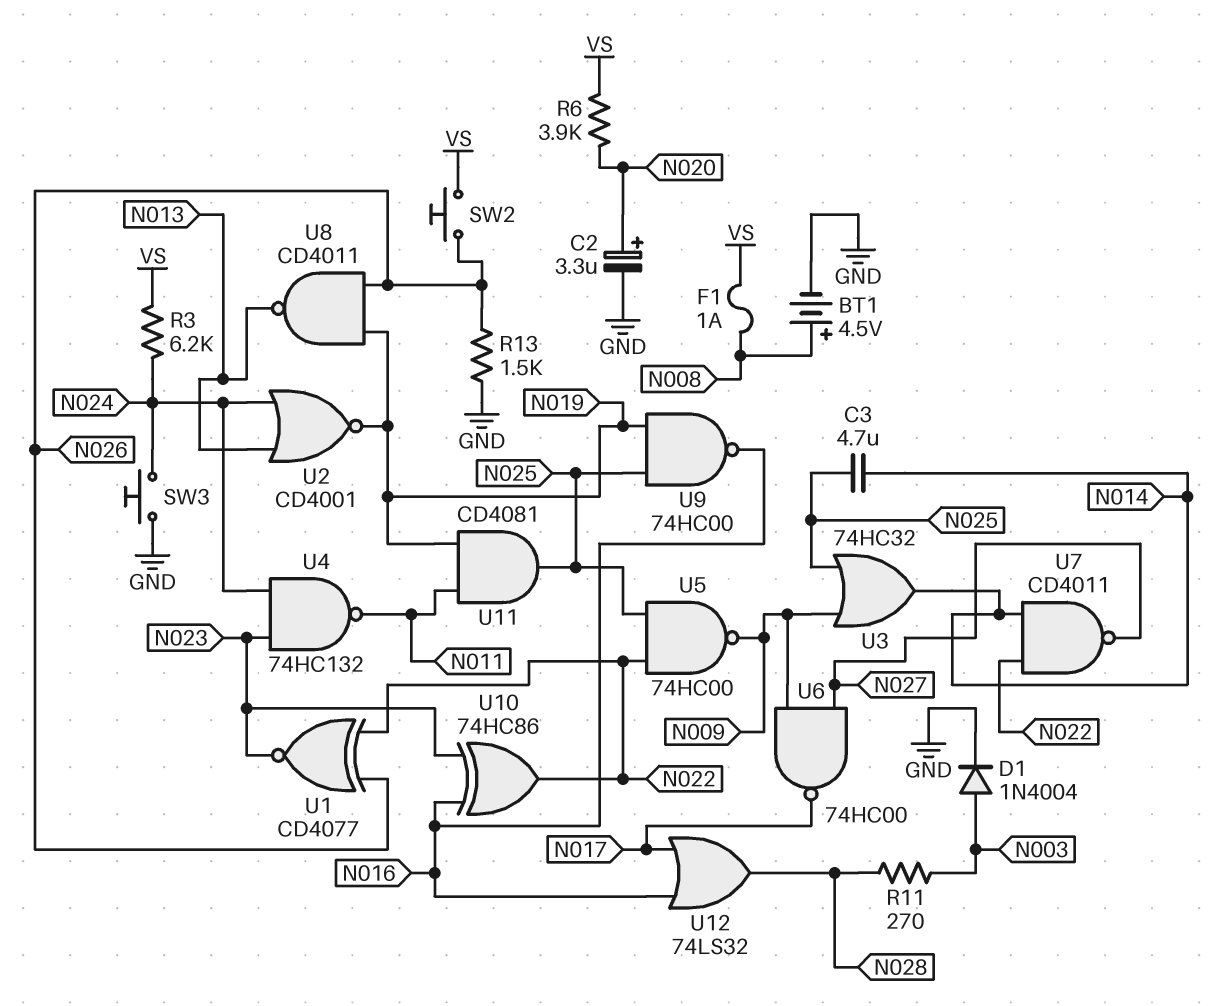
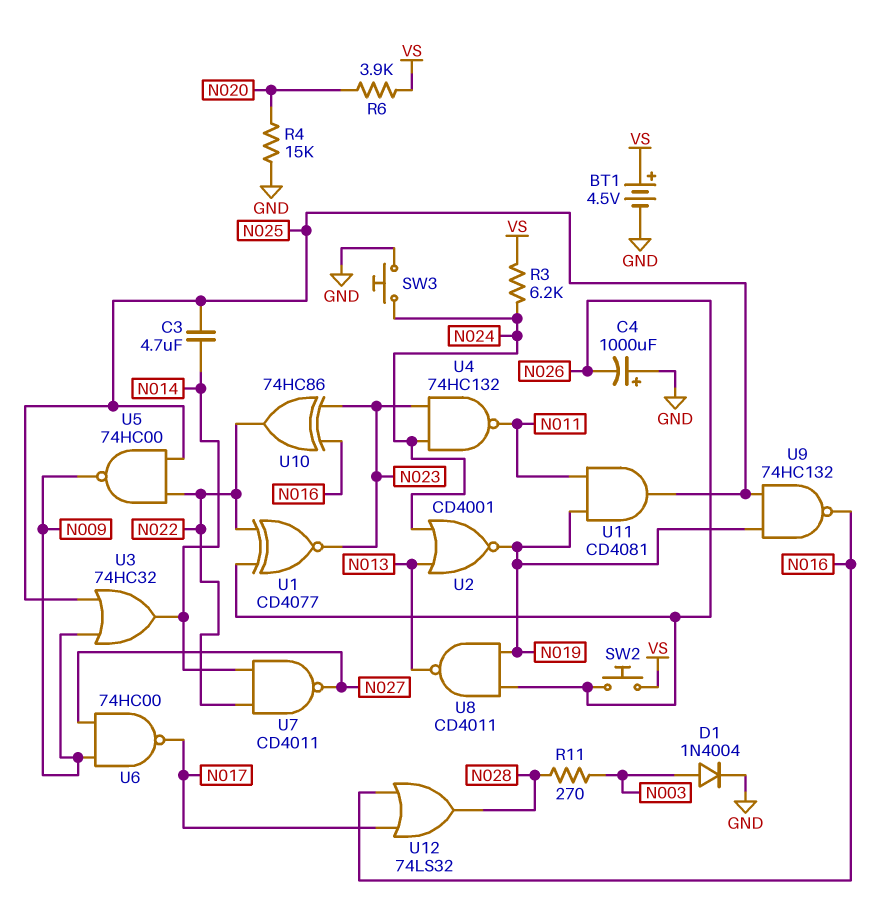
BT1: 4.5V (plus N008, minus GND) -> 4.5V (plus VS, minus GND)
C2: 3.3uF (plus N020, minus GND) -> none
C4: none -> 1000uF (plus GND, minus N026)
F1: 1A (N008, VS) -> none
R4: none -> 15k (GND, N020)
R13: 1.5k (GND, N026) -> none
U9: NAND 74HC00 (in N019, in N025, out N016) -> NAND 74HC132 (in N019, in N025, out N016)

